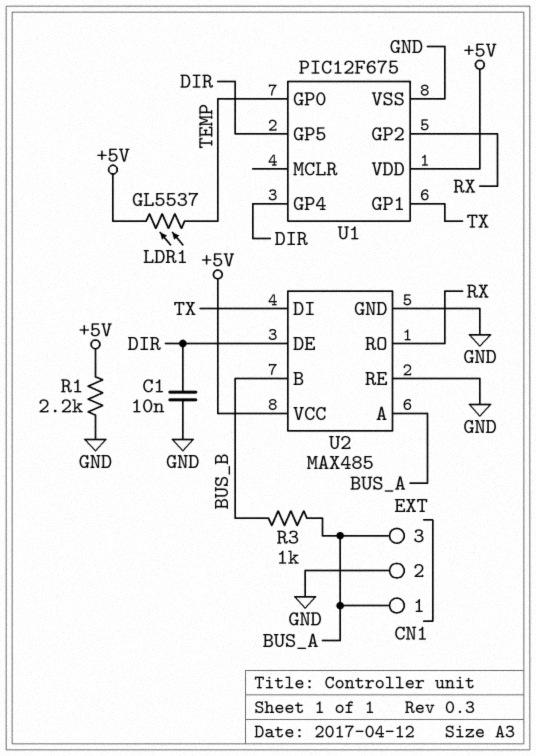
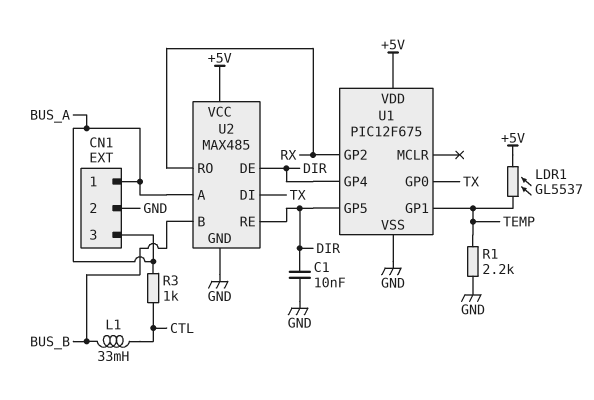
L1: none -> 33mH (BUS_B, CTL)
R1: 2.2k (+5V, GND) -> 2.2k (GND, TEMP)
R3: 1k (BUS_A, BUS_B) -> 1k (BUS_A, CTL)
U1 pin GP0: TEMP -> TX
U1 pin GP1: TX -> TEMP
U2 pin RE: GND -> DIR

